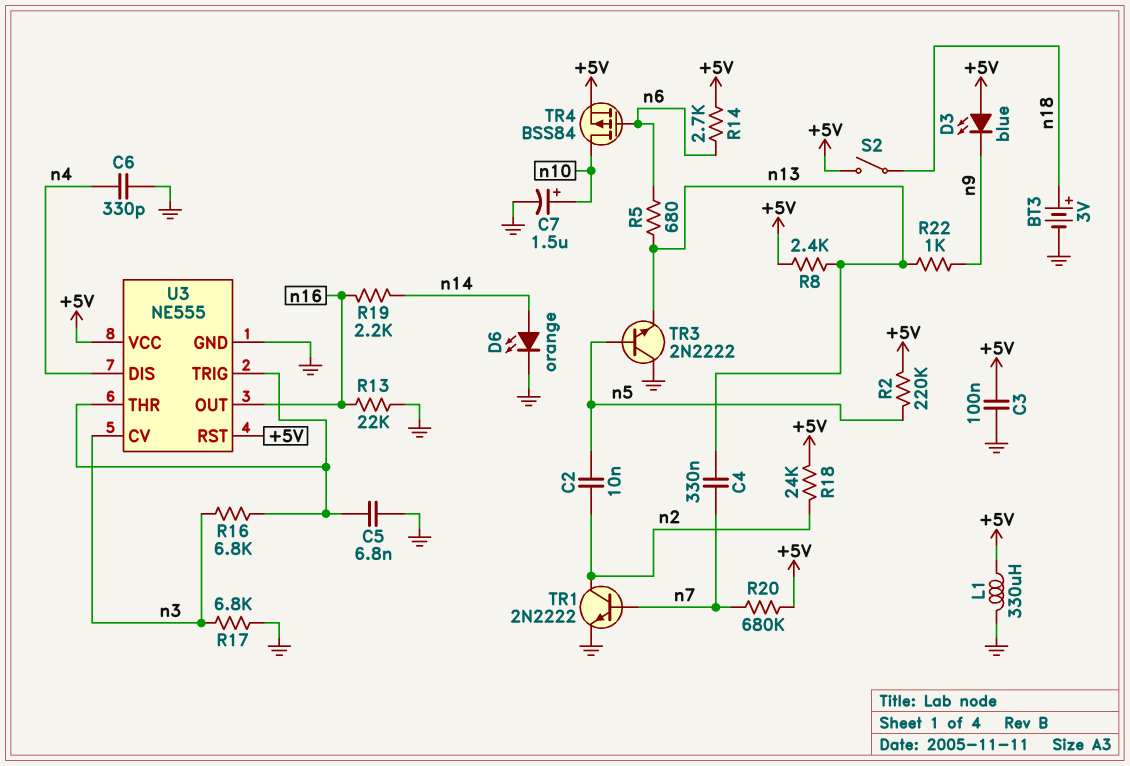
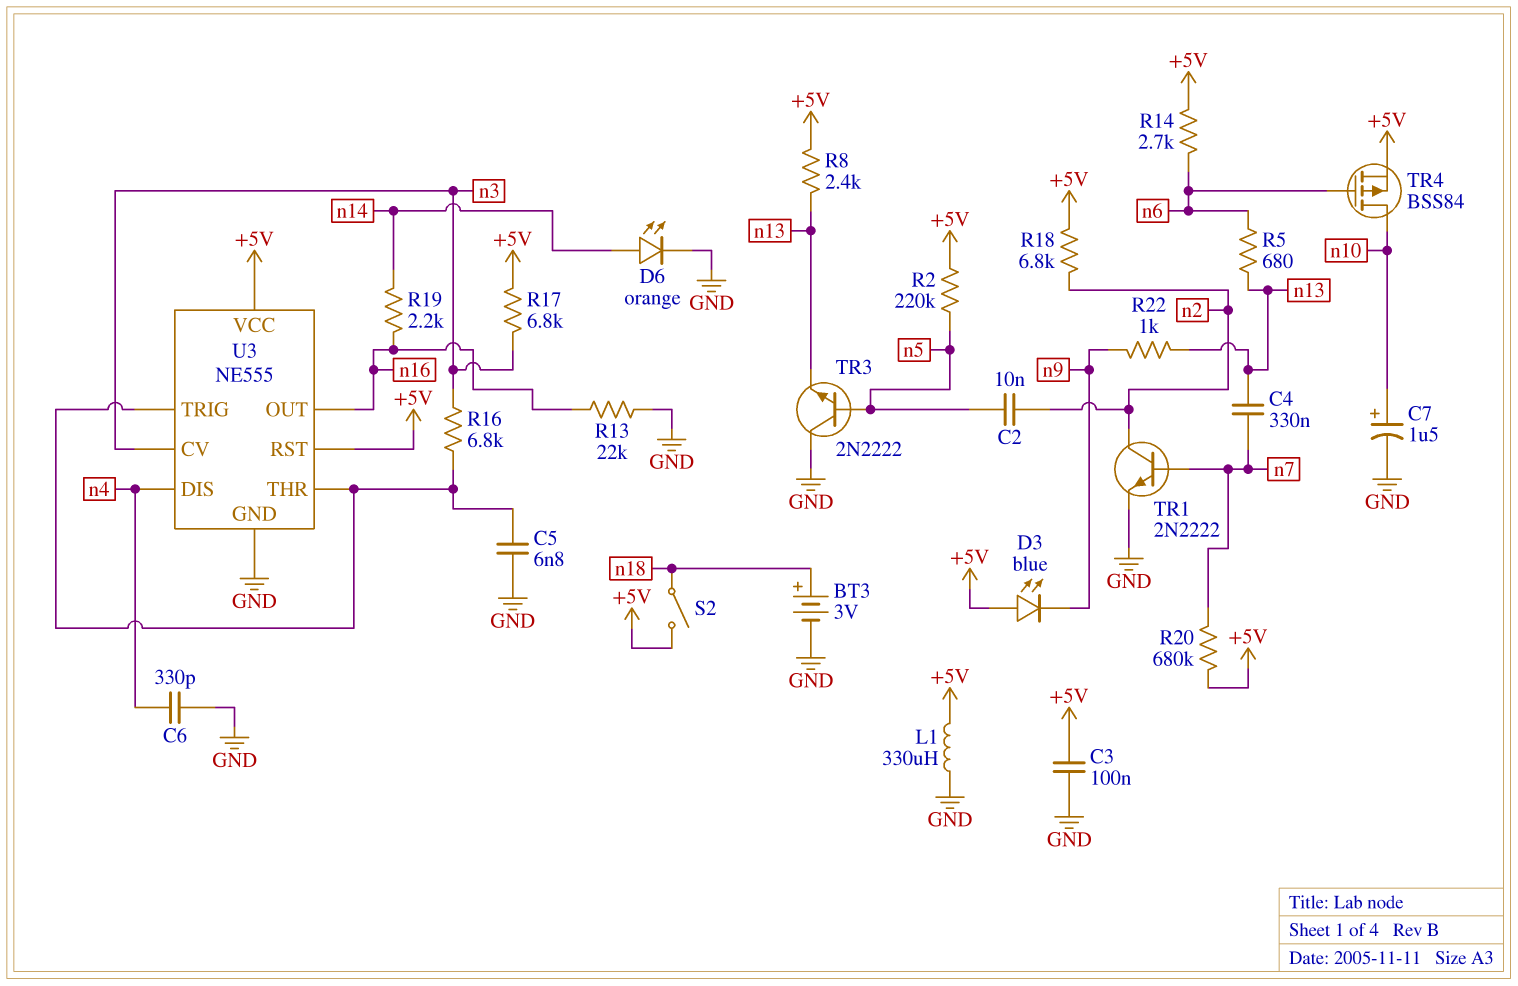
R17: 6.8k (GND, n3) -> 6.8k (+5V, n3)
R18: 24k (+5V, n2) -> 6.8k (+5V, n2)

